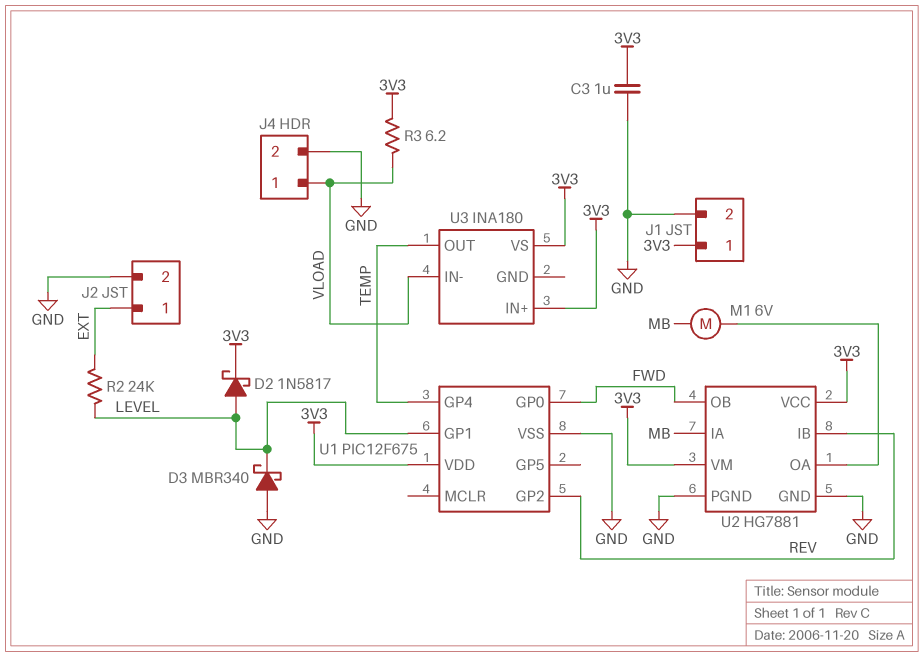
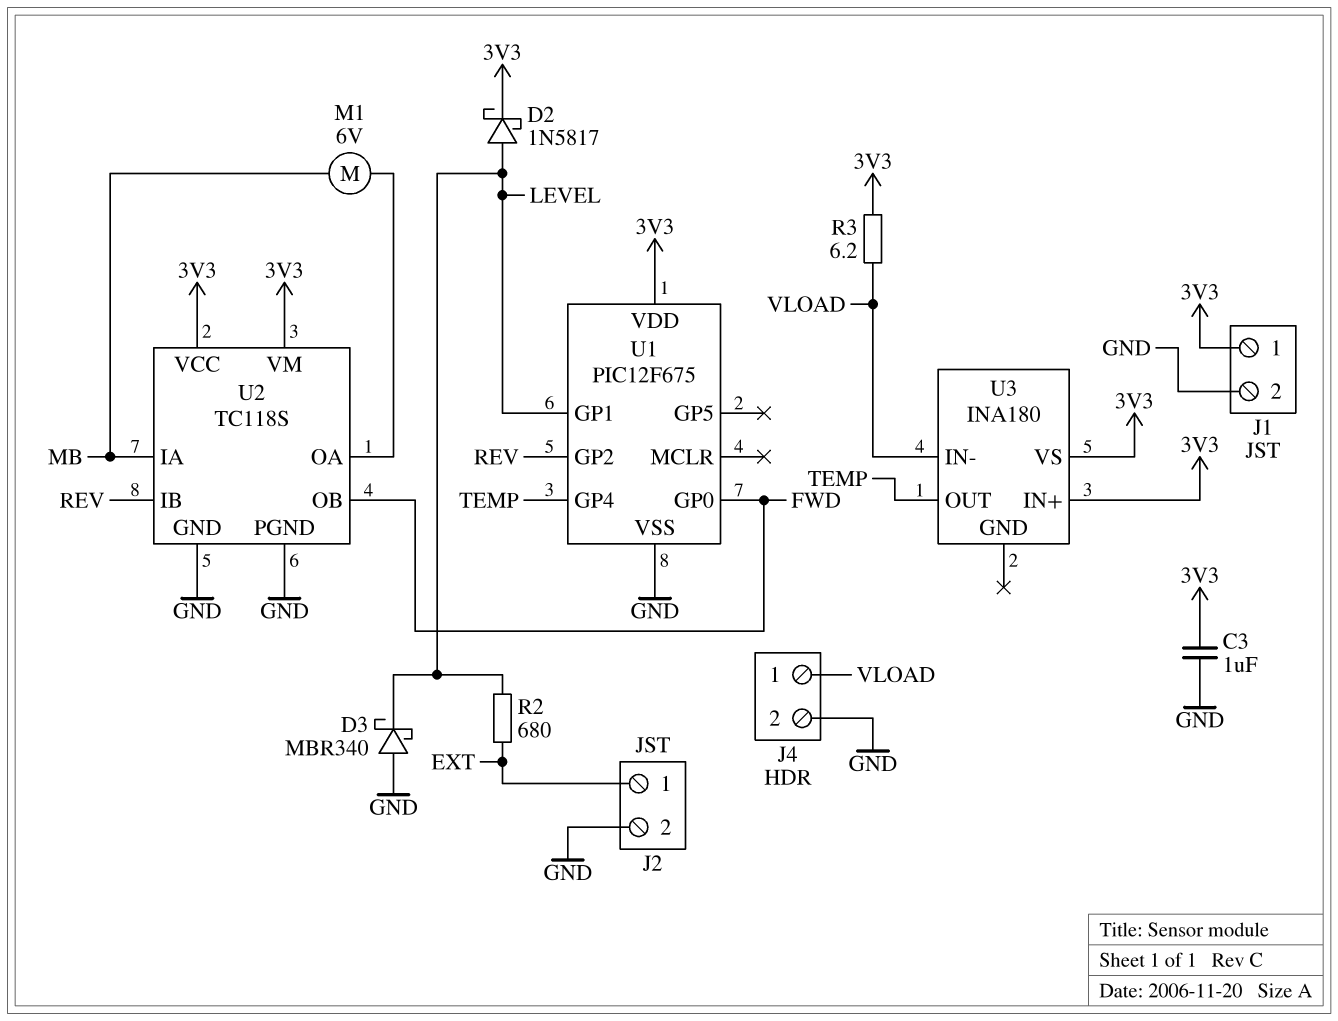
R2: 24k (EXT, LEVEL) -> 680 (EXT, LEVEL)
U2: HG7881 -> TC118S

